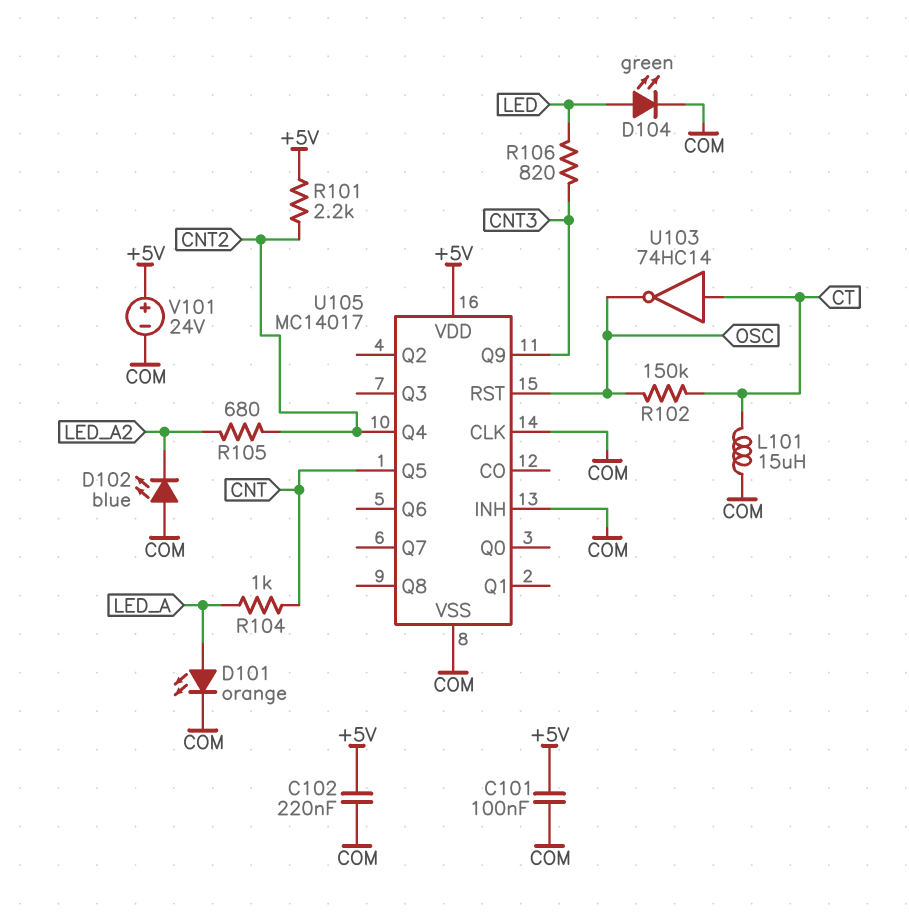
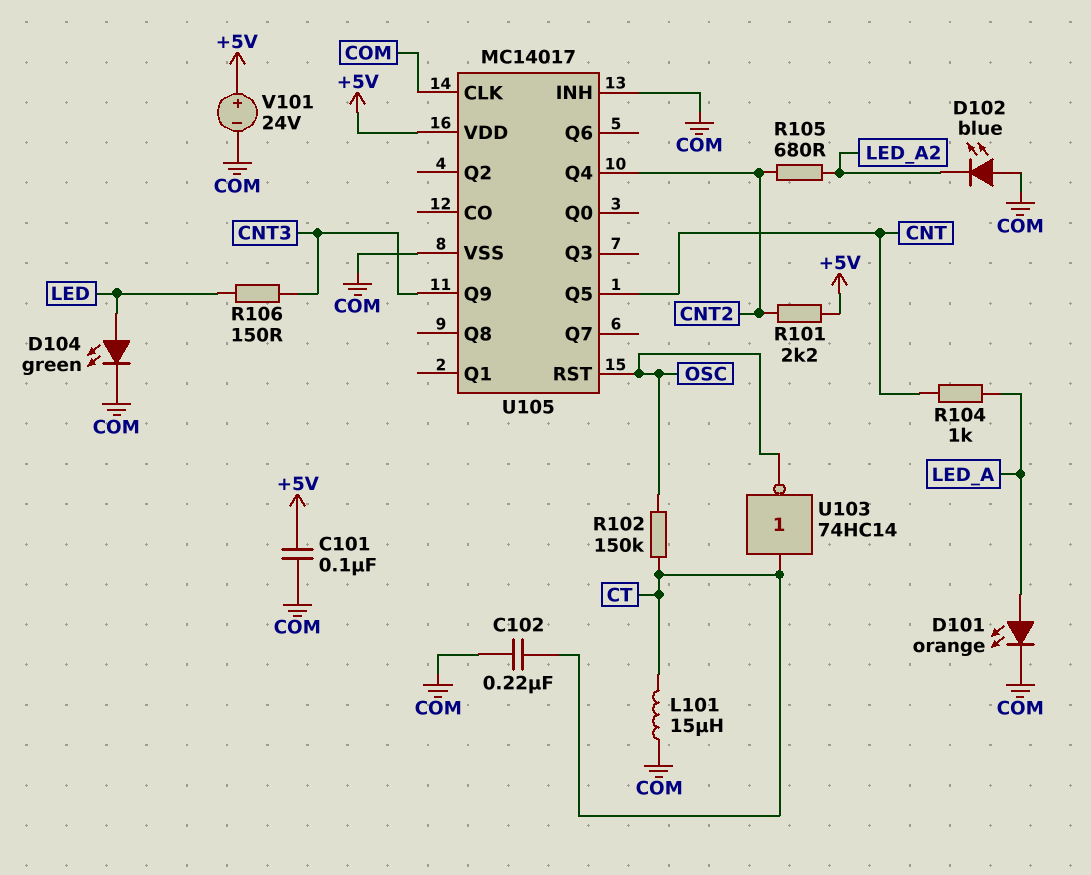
C102: 220nF (+5V, COM) -> 220nF (COM, CT)
R106: 820 (CNT3, LED) -> 150 (CNT3, LED)

